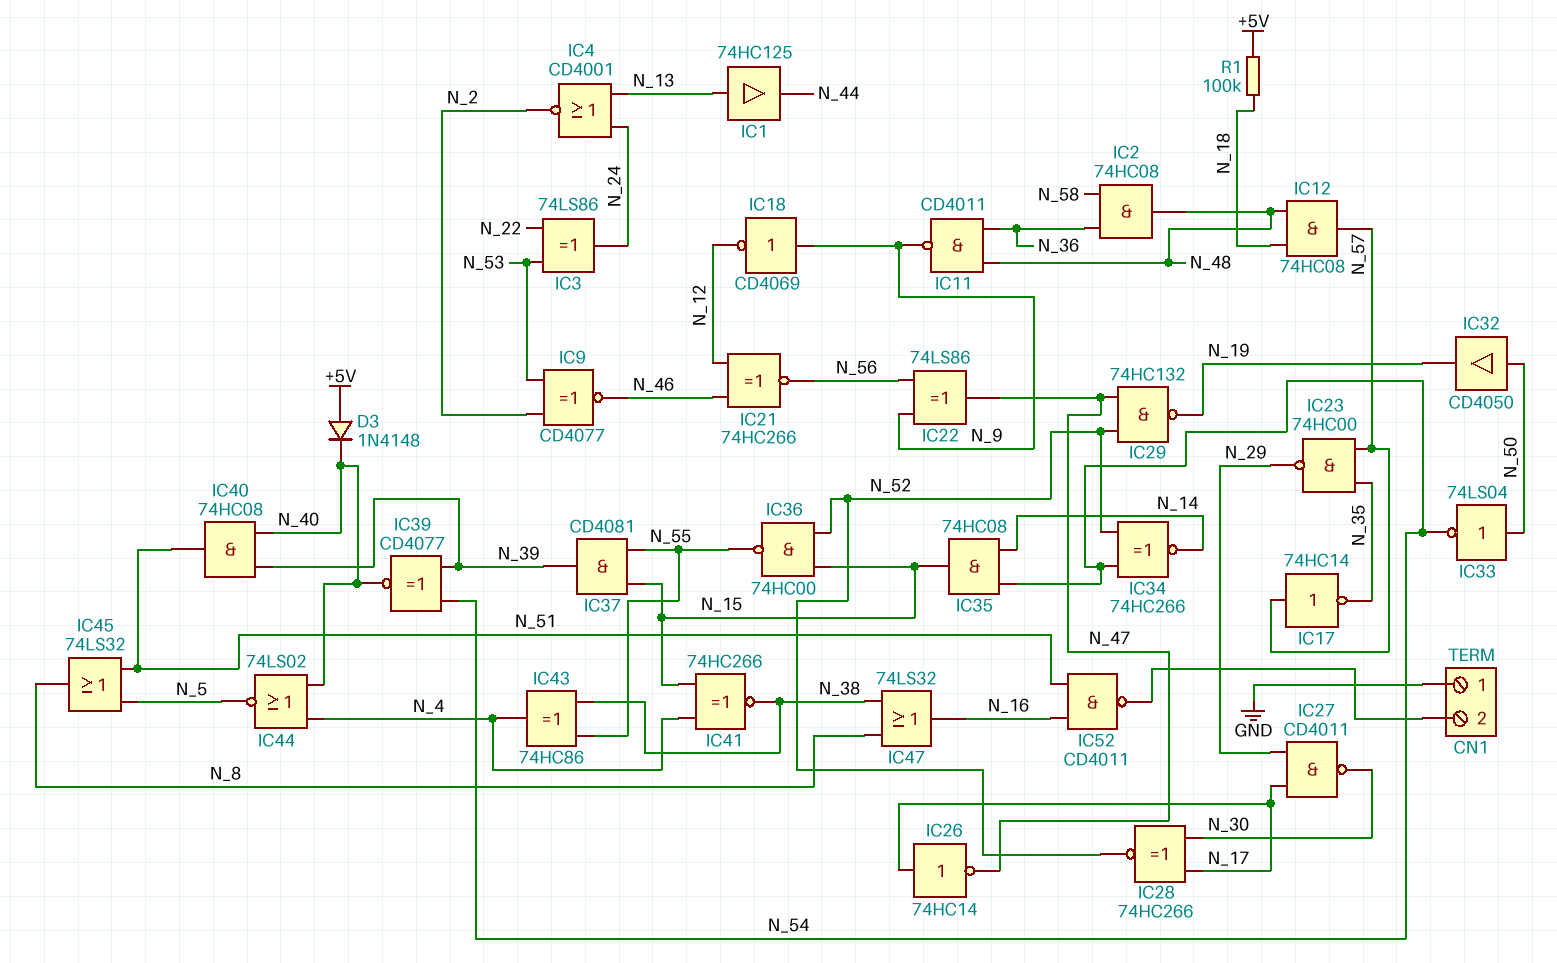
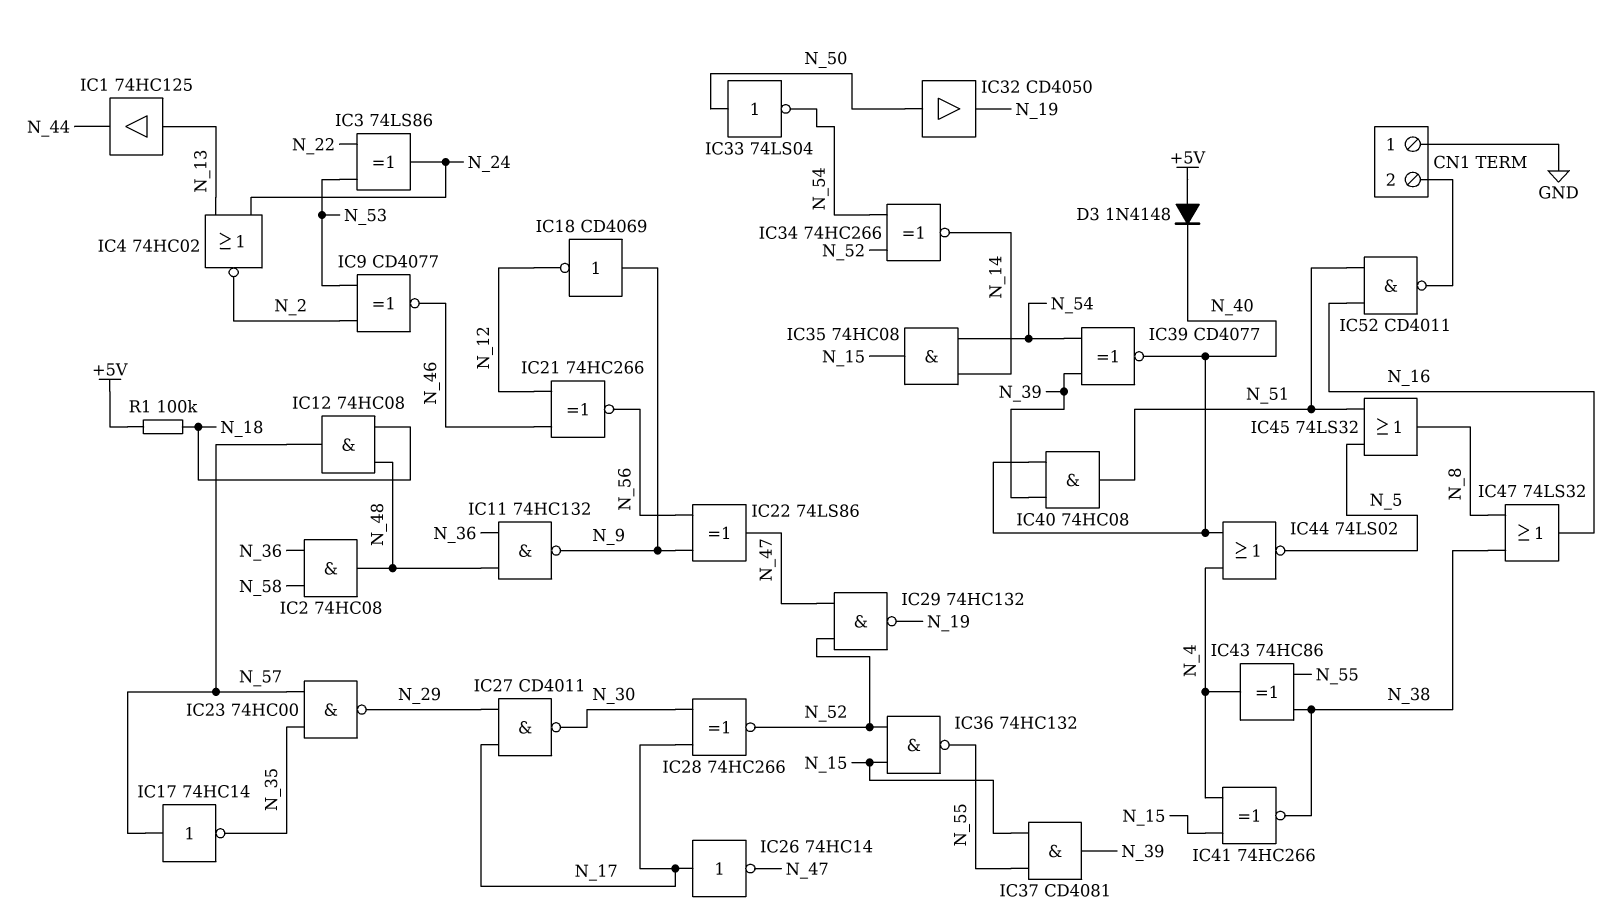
IC4: NOR CD4001 (in N_13, in N_24, out N_2) -> NOR 74HC02 (in N_13, in N_24, out N_2)
IC11: NAND CD4011 (in N_36, in N_48, out N_9) -> NAND 74HC132 (in N_36, in N_48, out N_9)
IC36: NAND 74HC00 (in N_15, in N_52, out N_55) -> NAND 74HC132 (in N_15, in N_52, out N_55)

